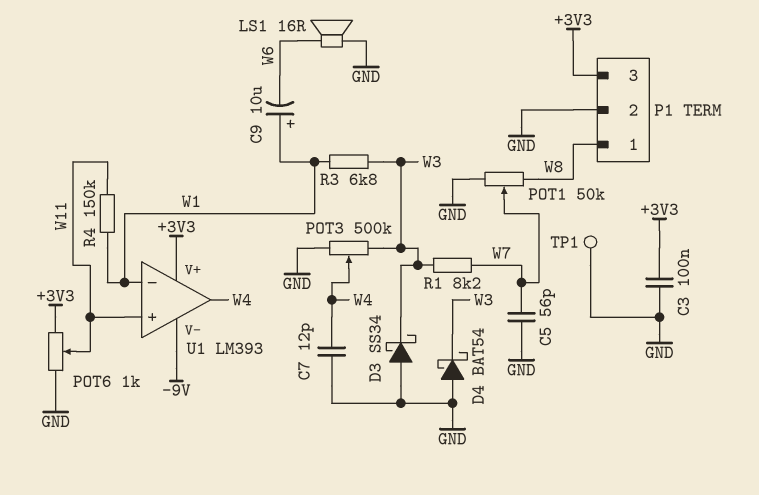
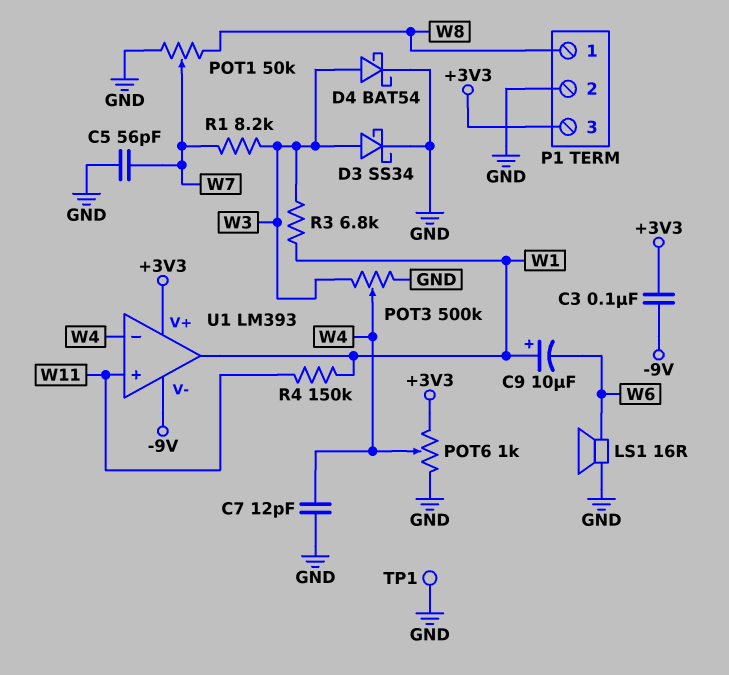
C3: 100nF (+3V3, GND) -> 100nF (+3V3, -9V)
D3: schottky SS34 (A GND, K W3) -> schottky SS34 (A W3, K GND)
D4: schottky BAT54 (A GND, K W3) -> schottky BAT54 (A W3, K GND)
POT6: 1k (+3V3, GND, wiper W11) -> 1k (+3V3, GND, wiper W4)
U1 pin in-: W1 -> W4
U1 pin out: W4 -> W1

